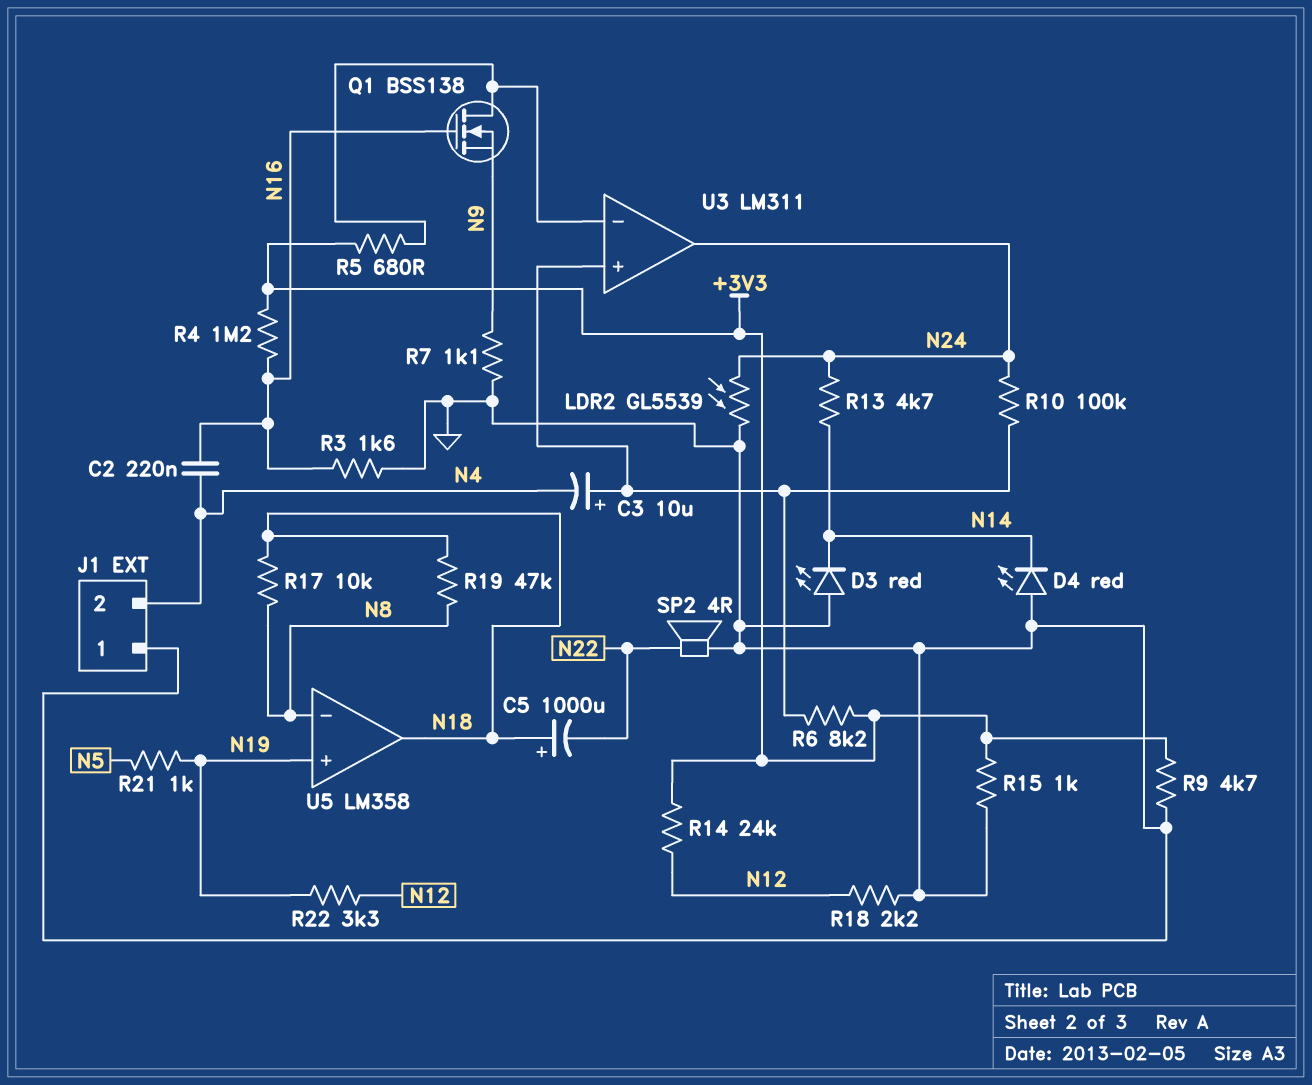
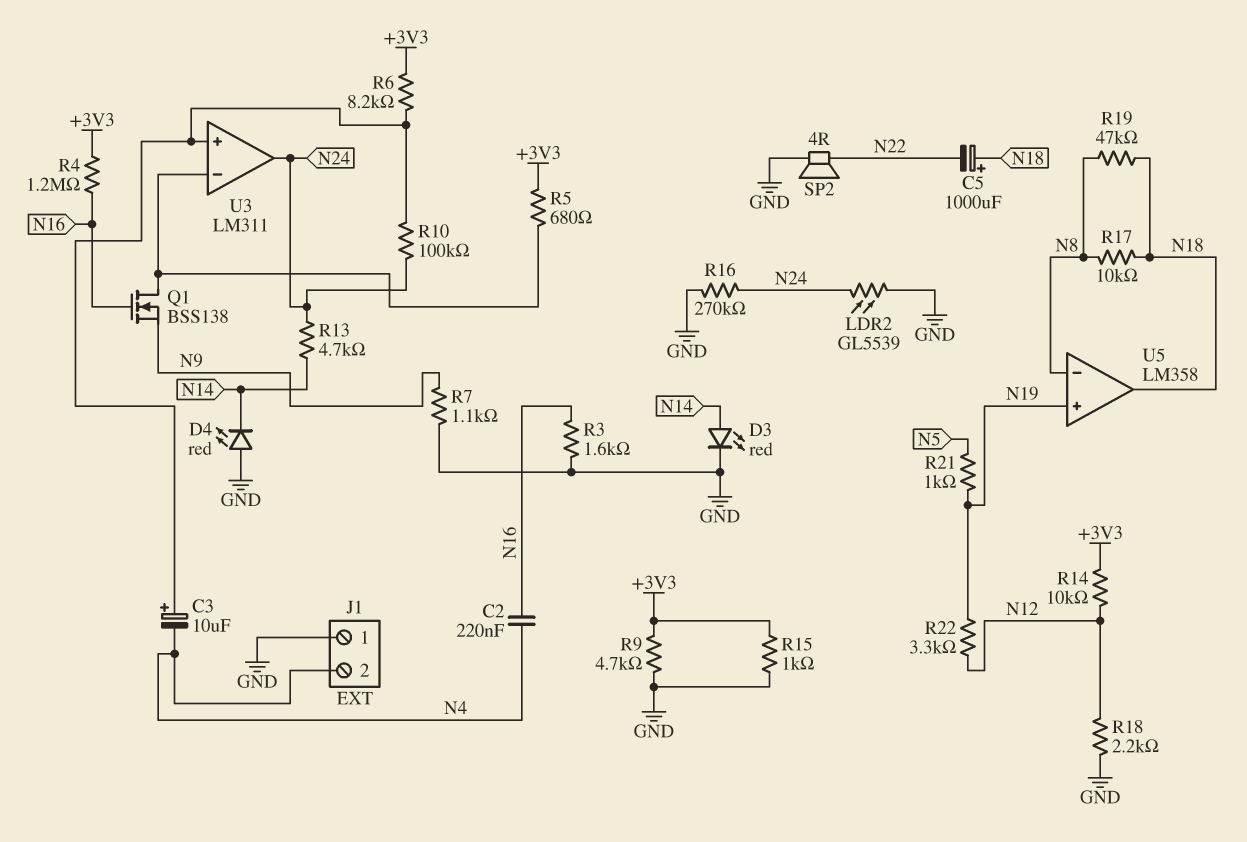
D3: LED red (A GND, K N14) -> LED red (A N14, K GND)
R14: 24k (+3V3, N12) -> 10k (+3V3, N12)
R16: none -> 270k (GND, N24)

